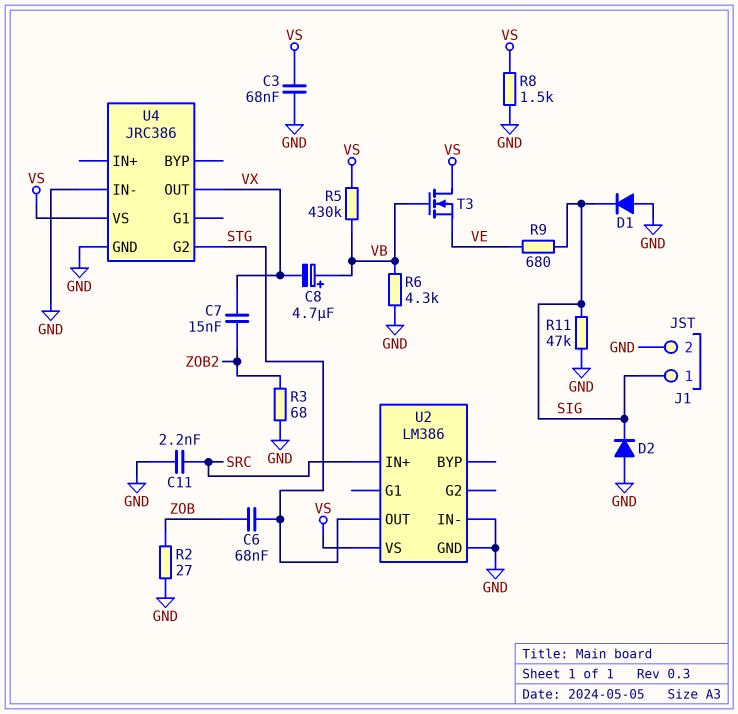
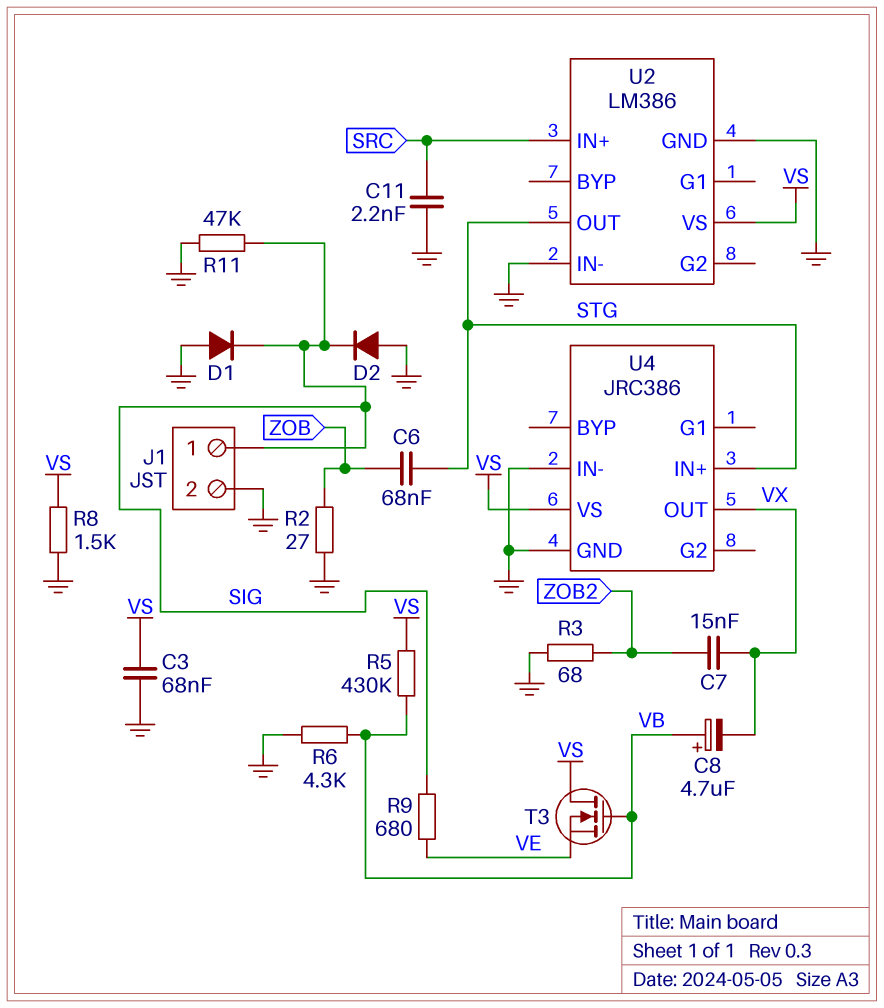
U4 pin G2: STG -> none
U4 pin IN+: none -> STG

